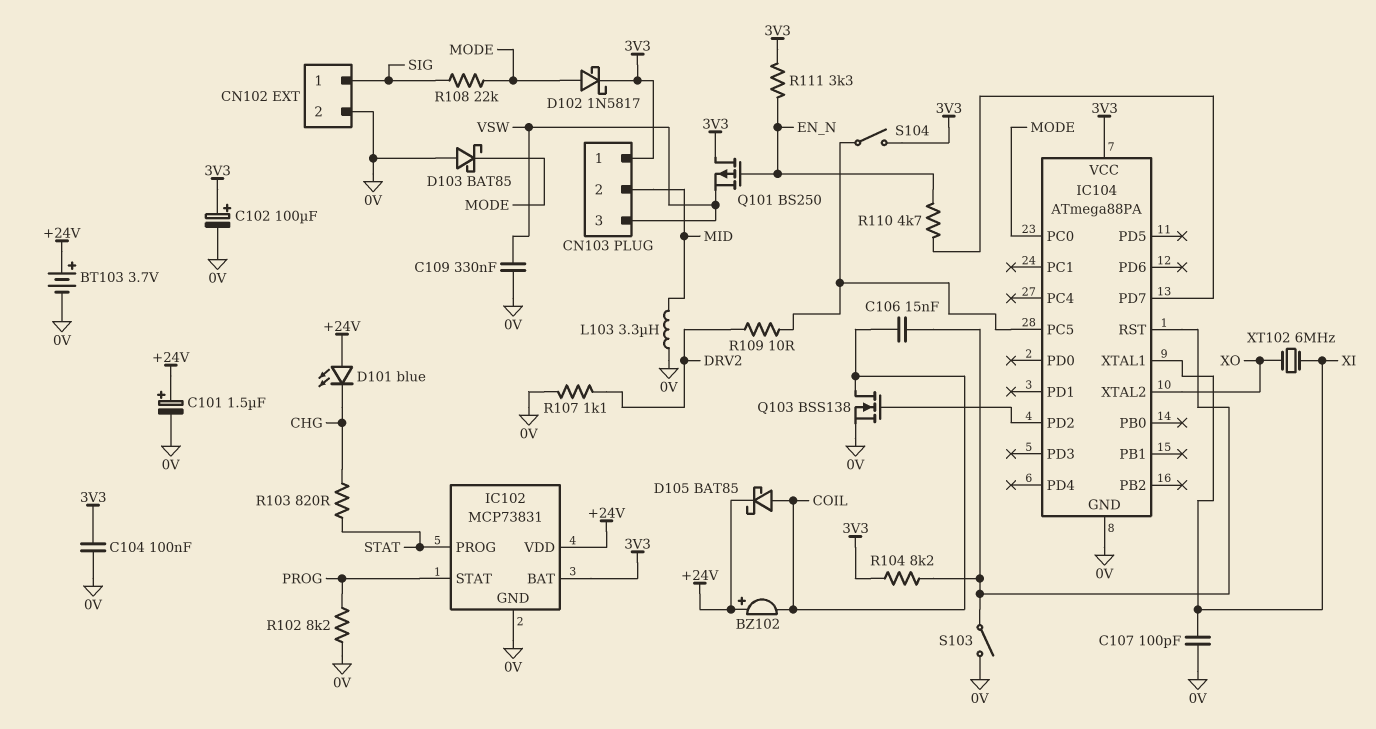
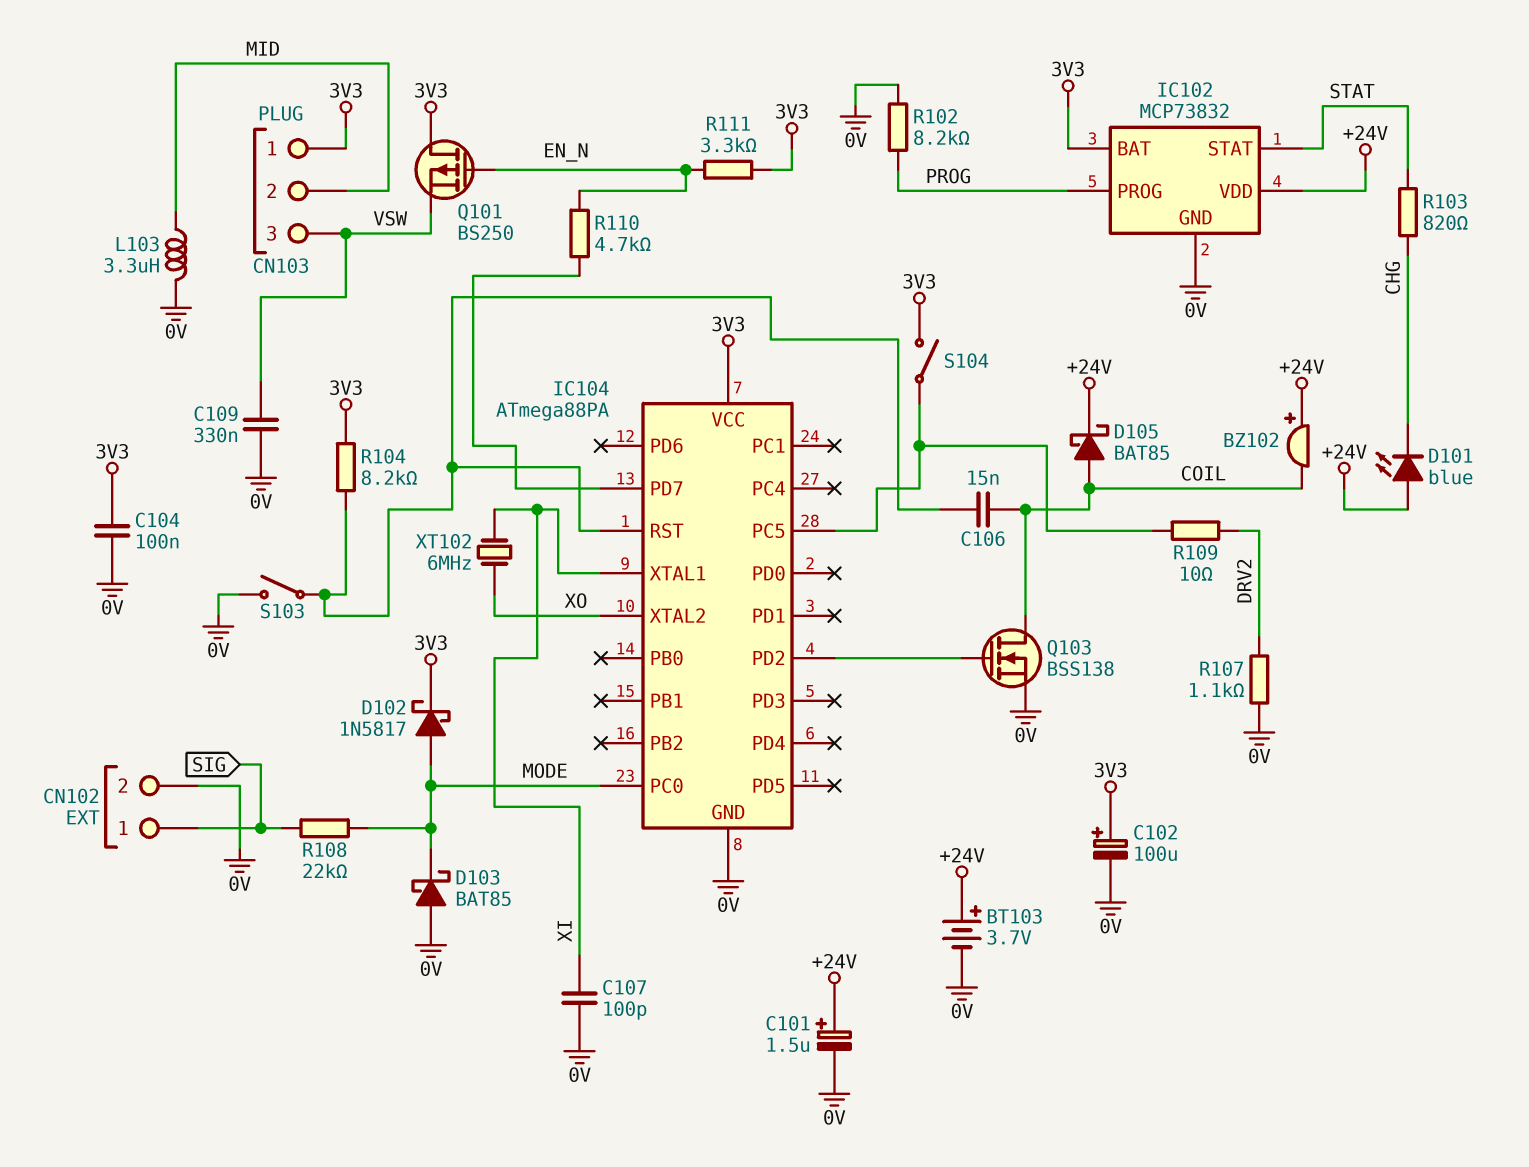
IC102: MCP73831 -> MCP73832
IC102 pin PROG: STAT -> PROG
IC102 pin STAT: PROG -> STAT

